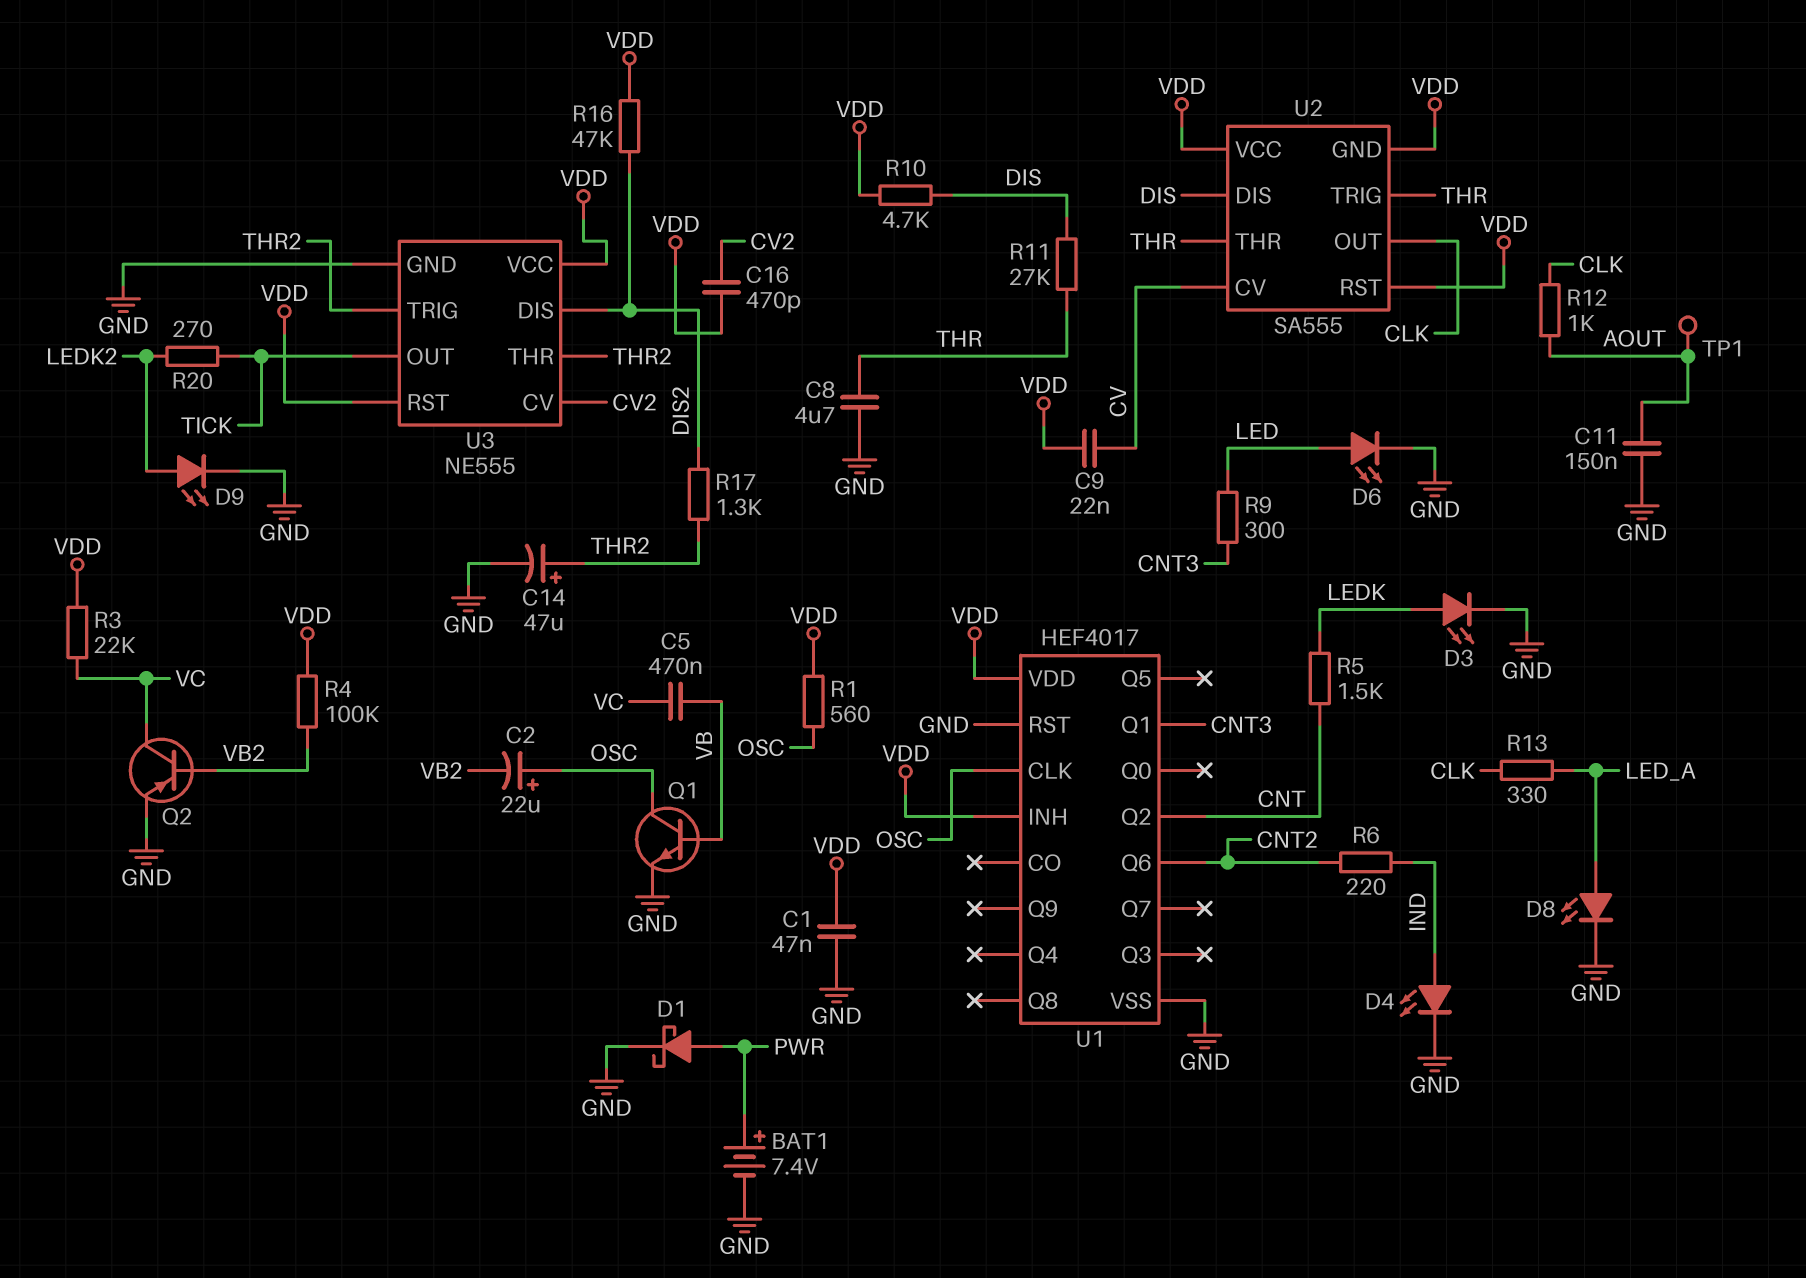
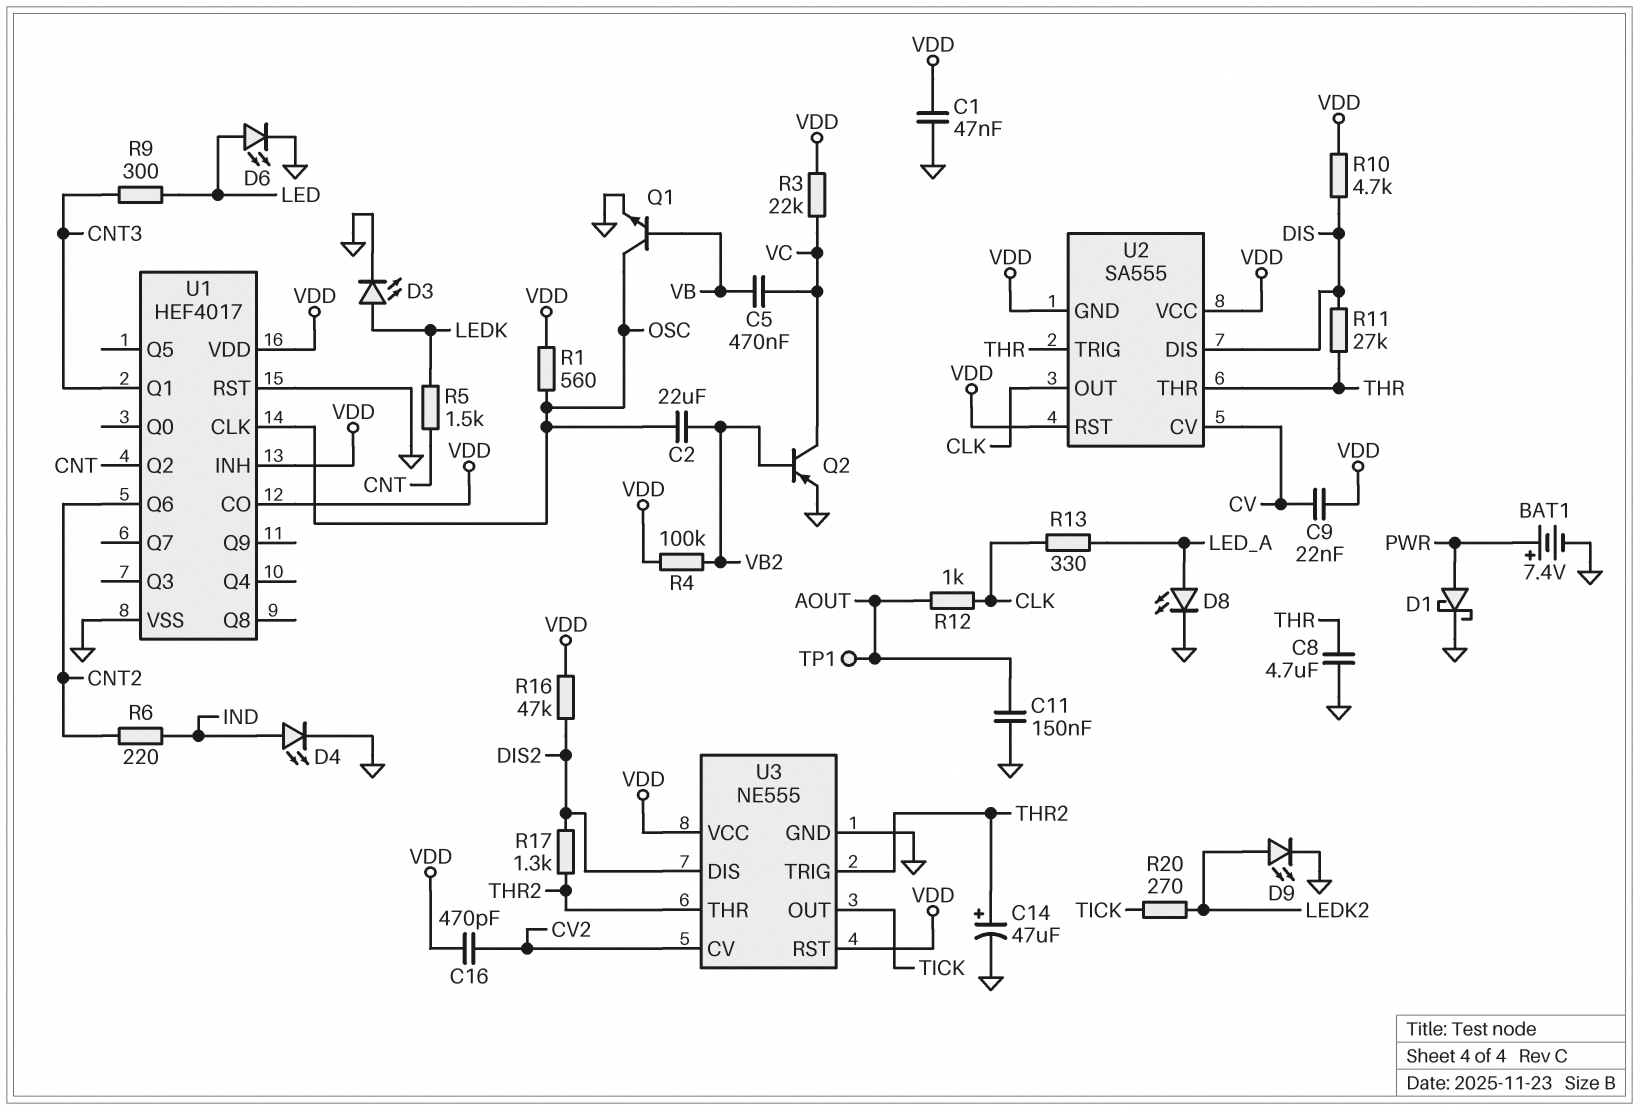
C2: 22uF (plus OSC, minus VB2) -> 22uF (OSC, VB2)
U1 pin CO: none -> VDD

